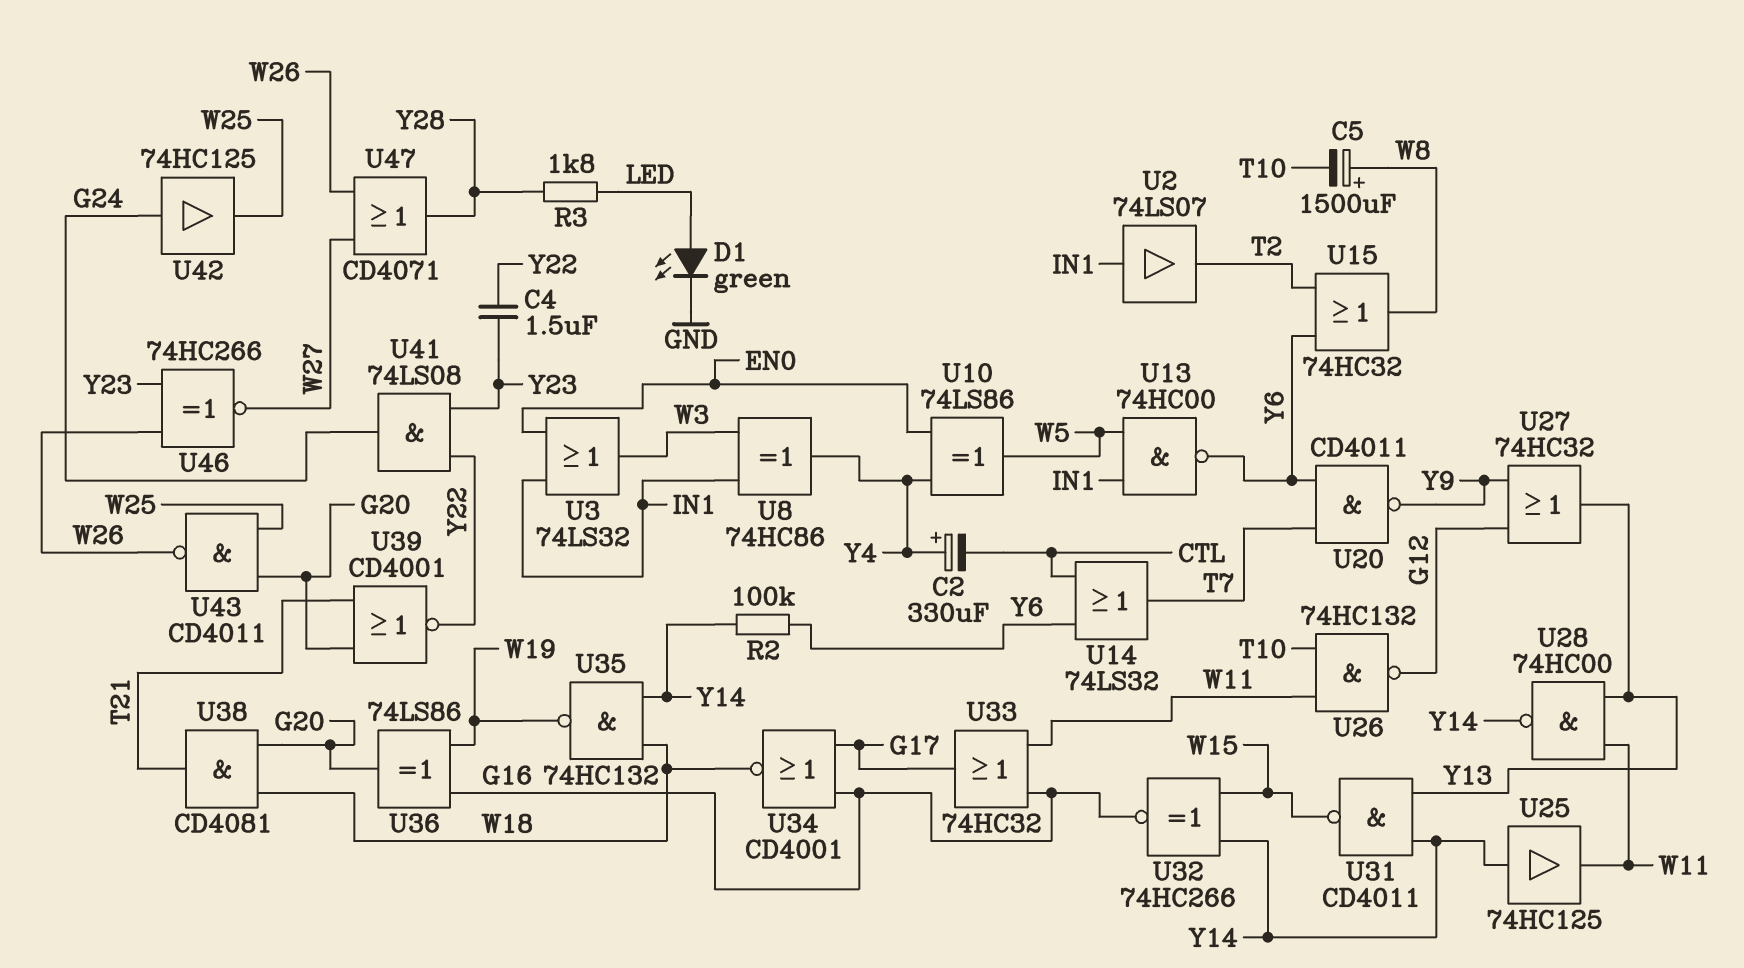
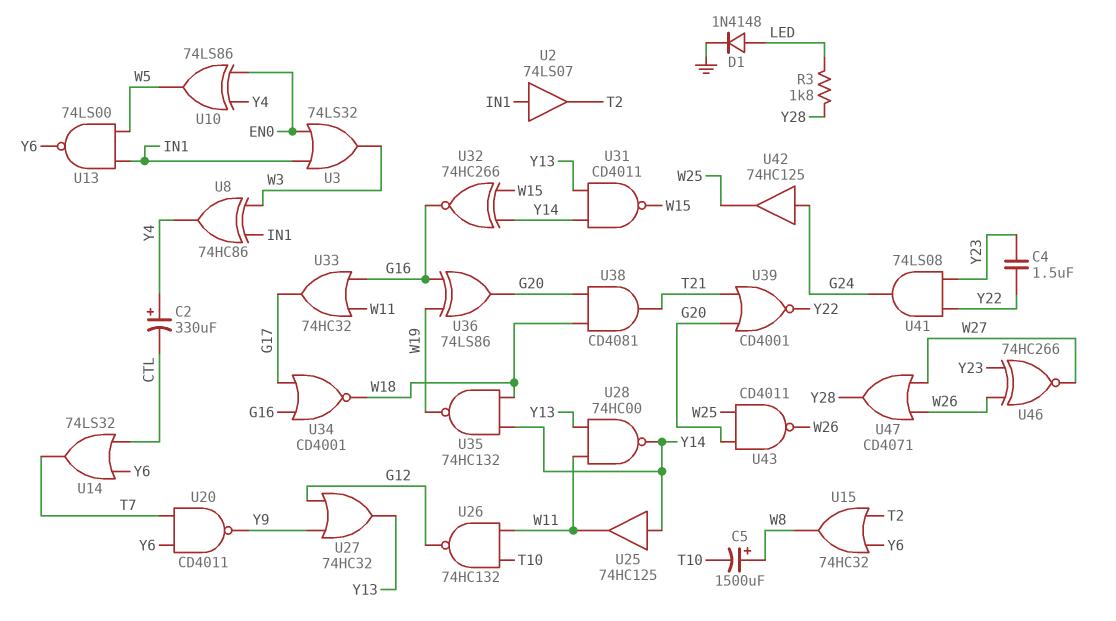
D1: LED green (A LED, K GND) -> diode 1N4148 (A LED, K GND)
R2: 100k (Y6, Y14) -> none
U13: NAND 74HC00 (in IN1, in W5, out Y6) -> NAND 74LS00 (in IN1, in W5, out Y6)

